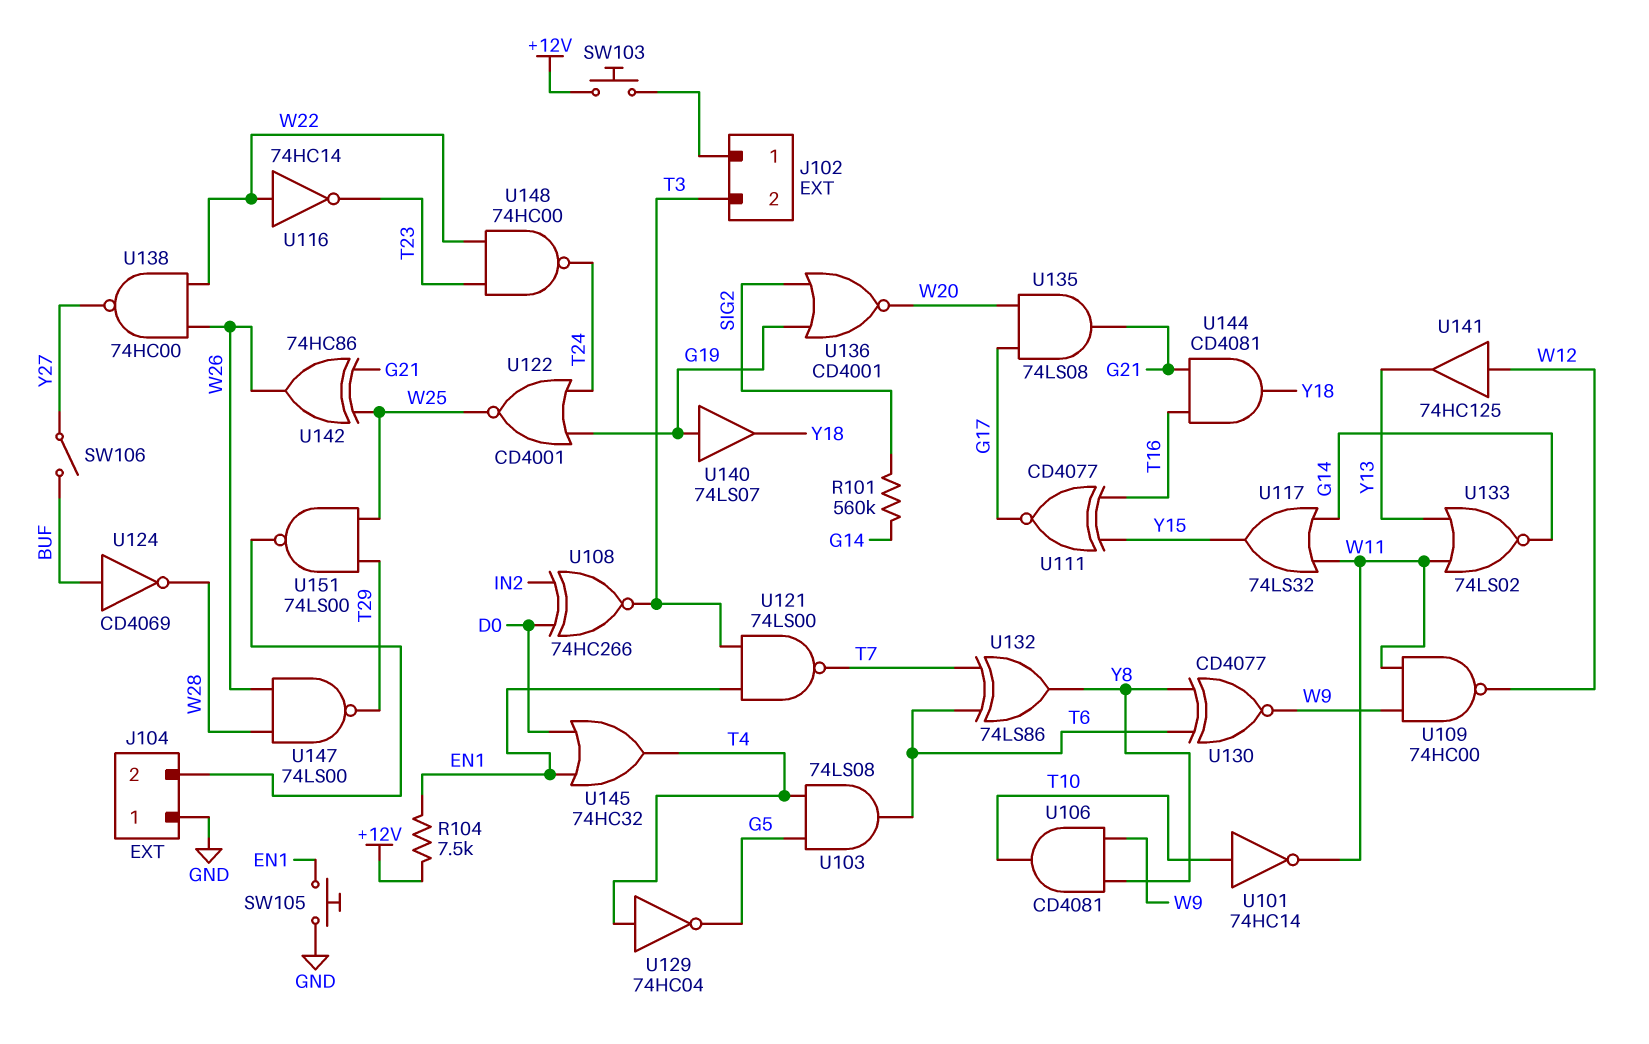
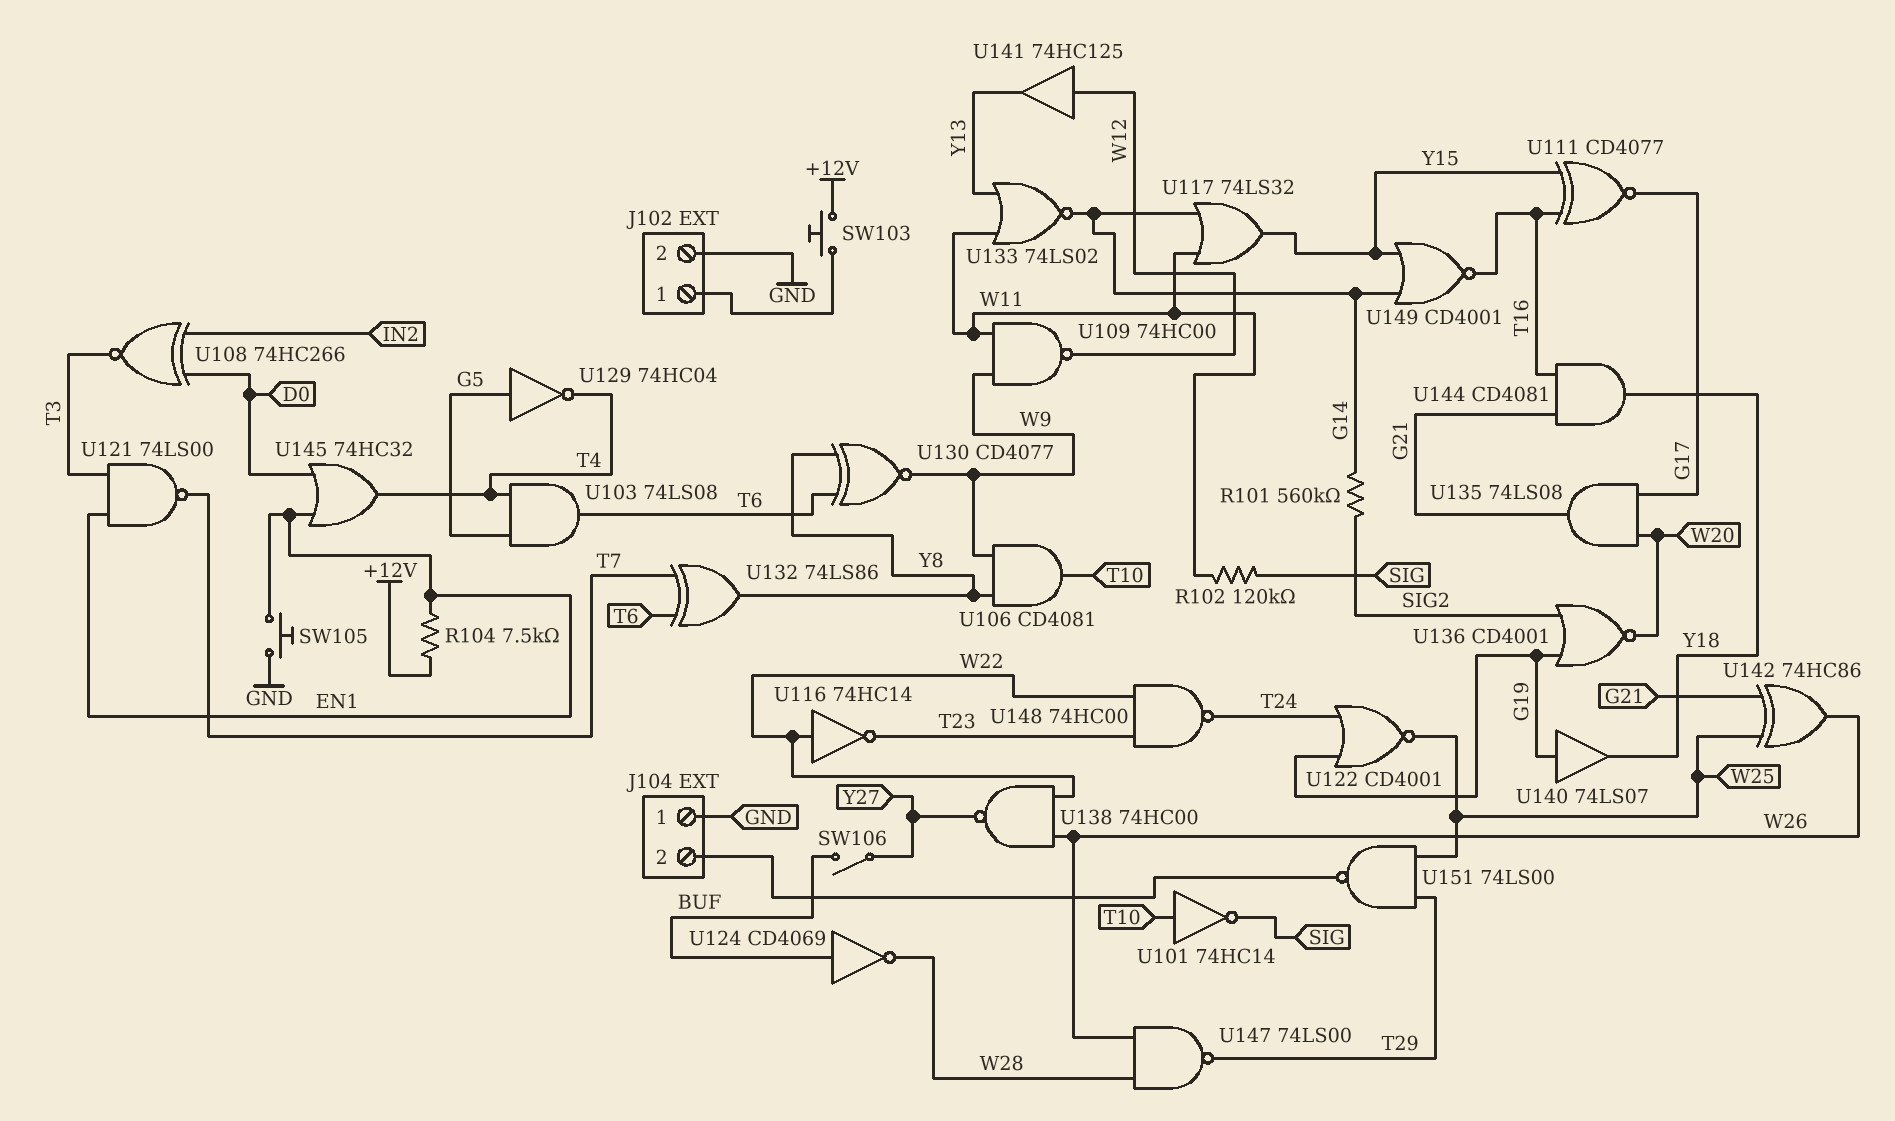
J102 pin 2: T3 -> GND
R102: none -> 120k (SIG, W11)
U101: NOT 74HC14 (in T10, out W11) -> NOT 74HC14 (in T10, out SIG)
U129: NOT 74HC04 (in T4, out G5) -> NOT 74HC04 (in G5, out T4)
U149: none -> NOR CD4001 (in G14, in Y15, out T16)

